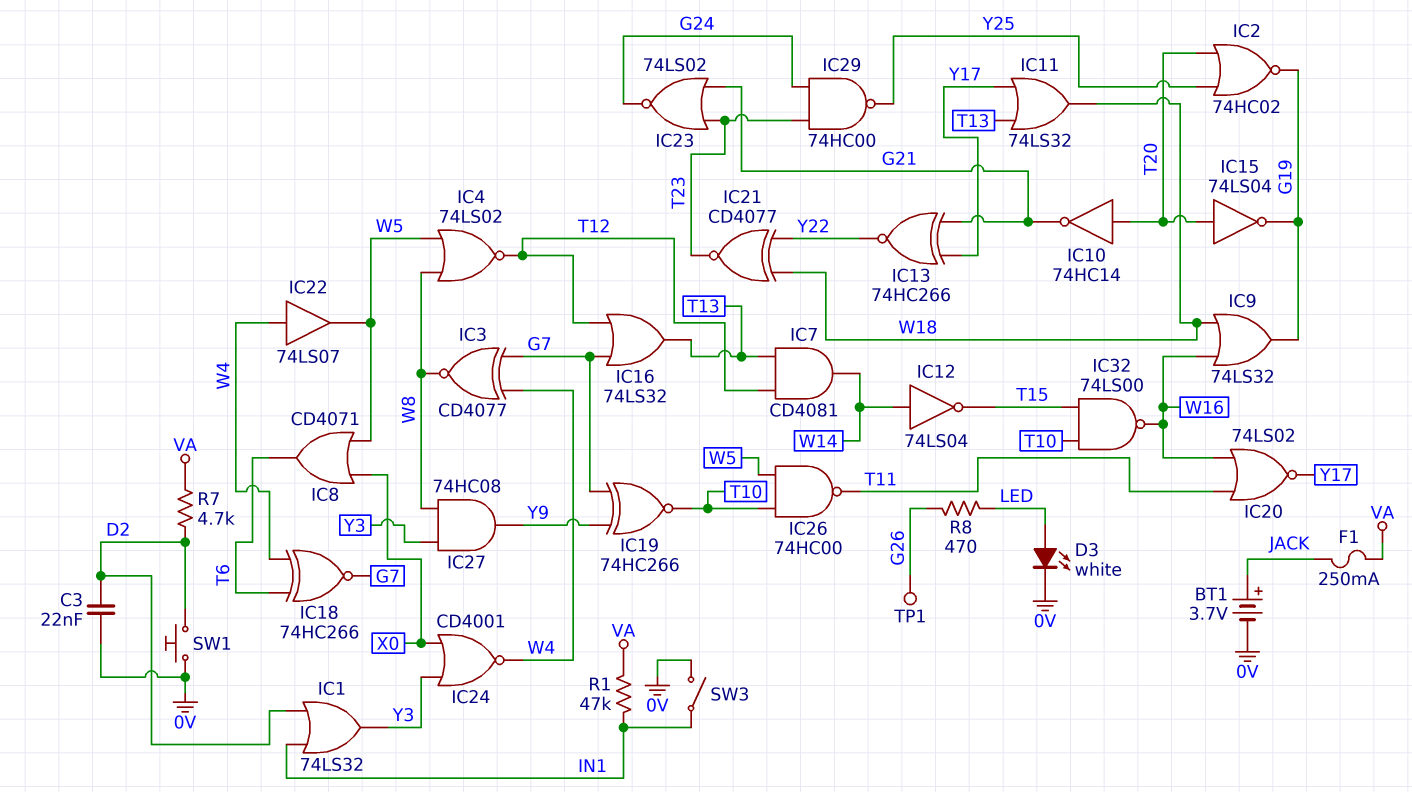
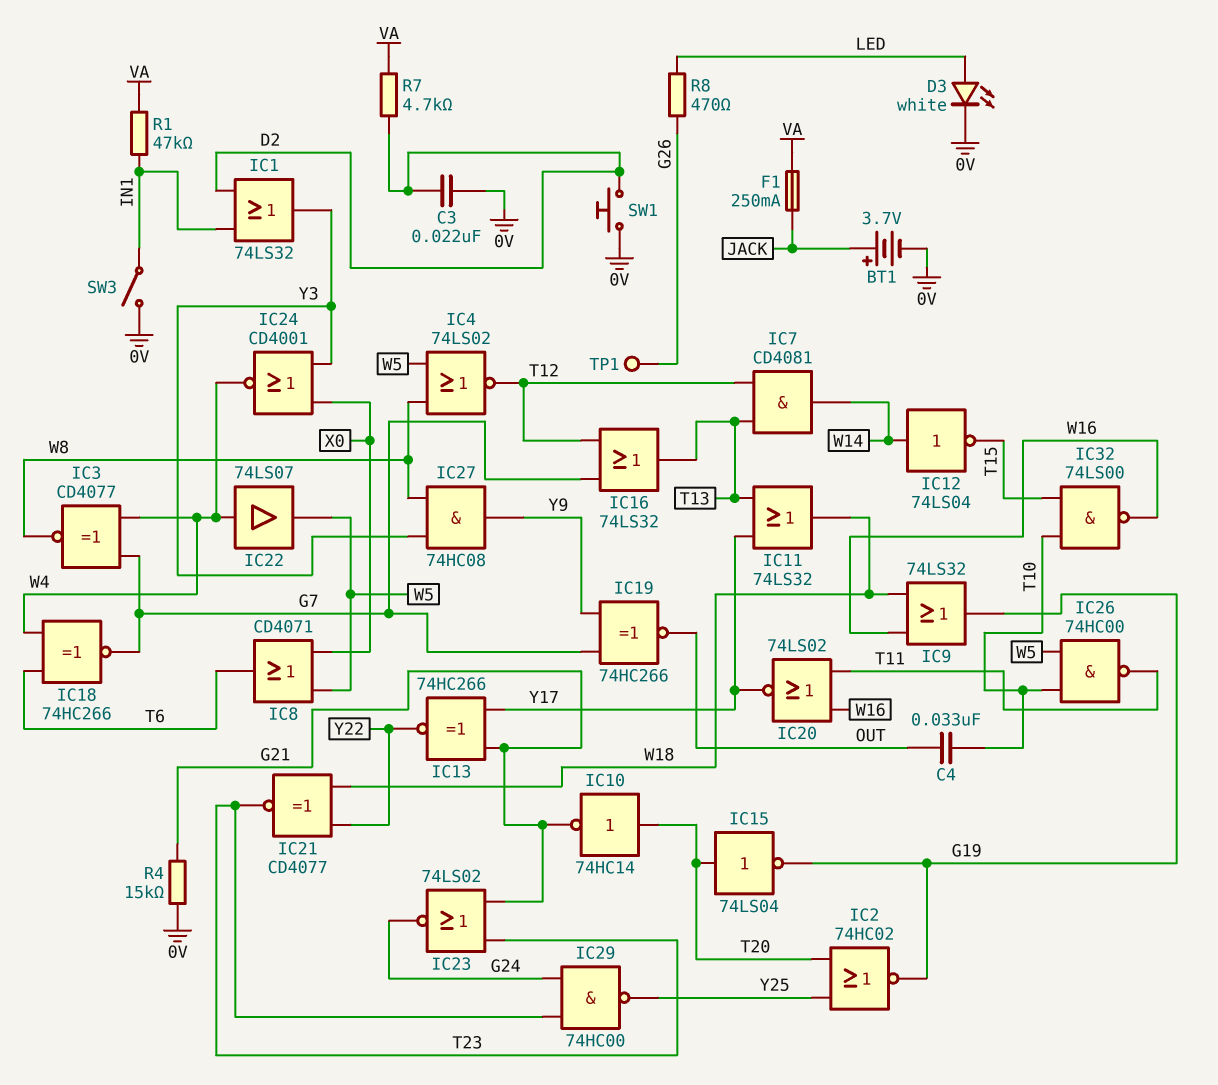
C4: none -> 33nF (OUT, T10)
IC19: XNOR 74HC266 (in G7, in Y9, out T10) -> XNOR 74HC266 (in G7, in Y9, out OUT)
R4: none -> 15k (0V, G21)

